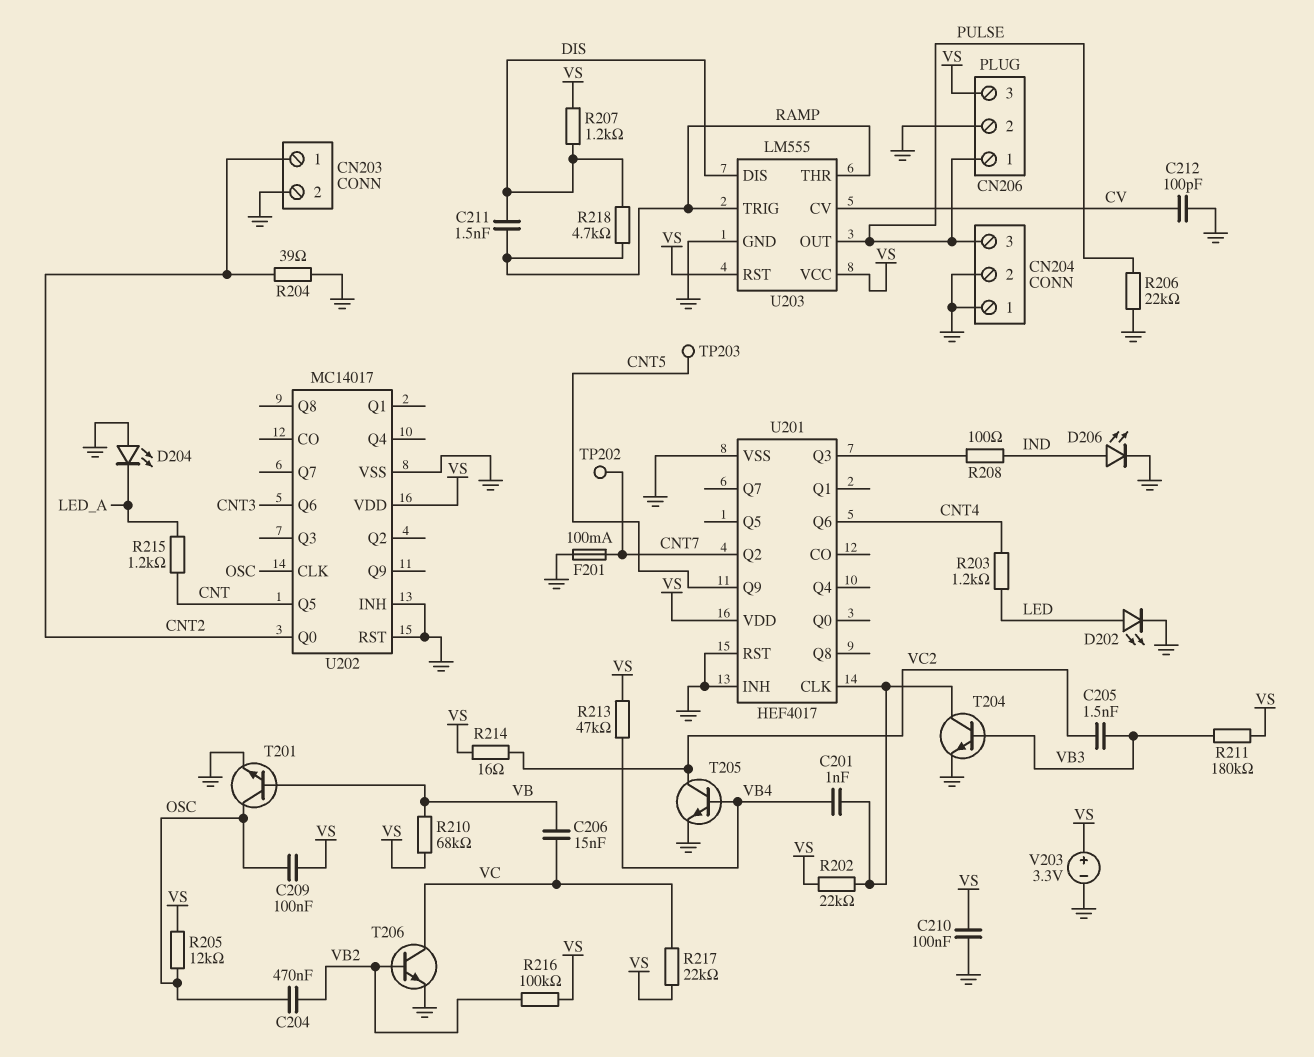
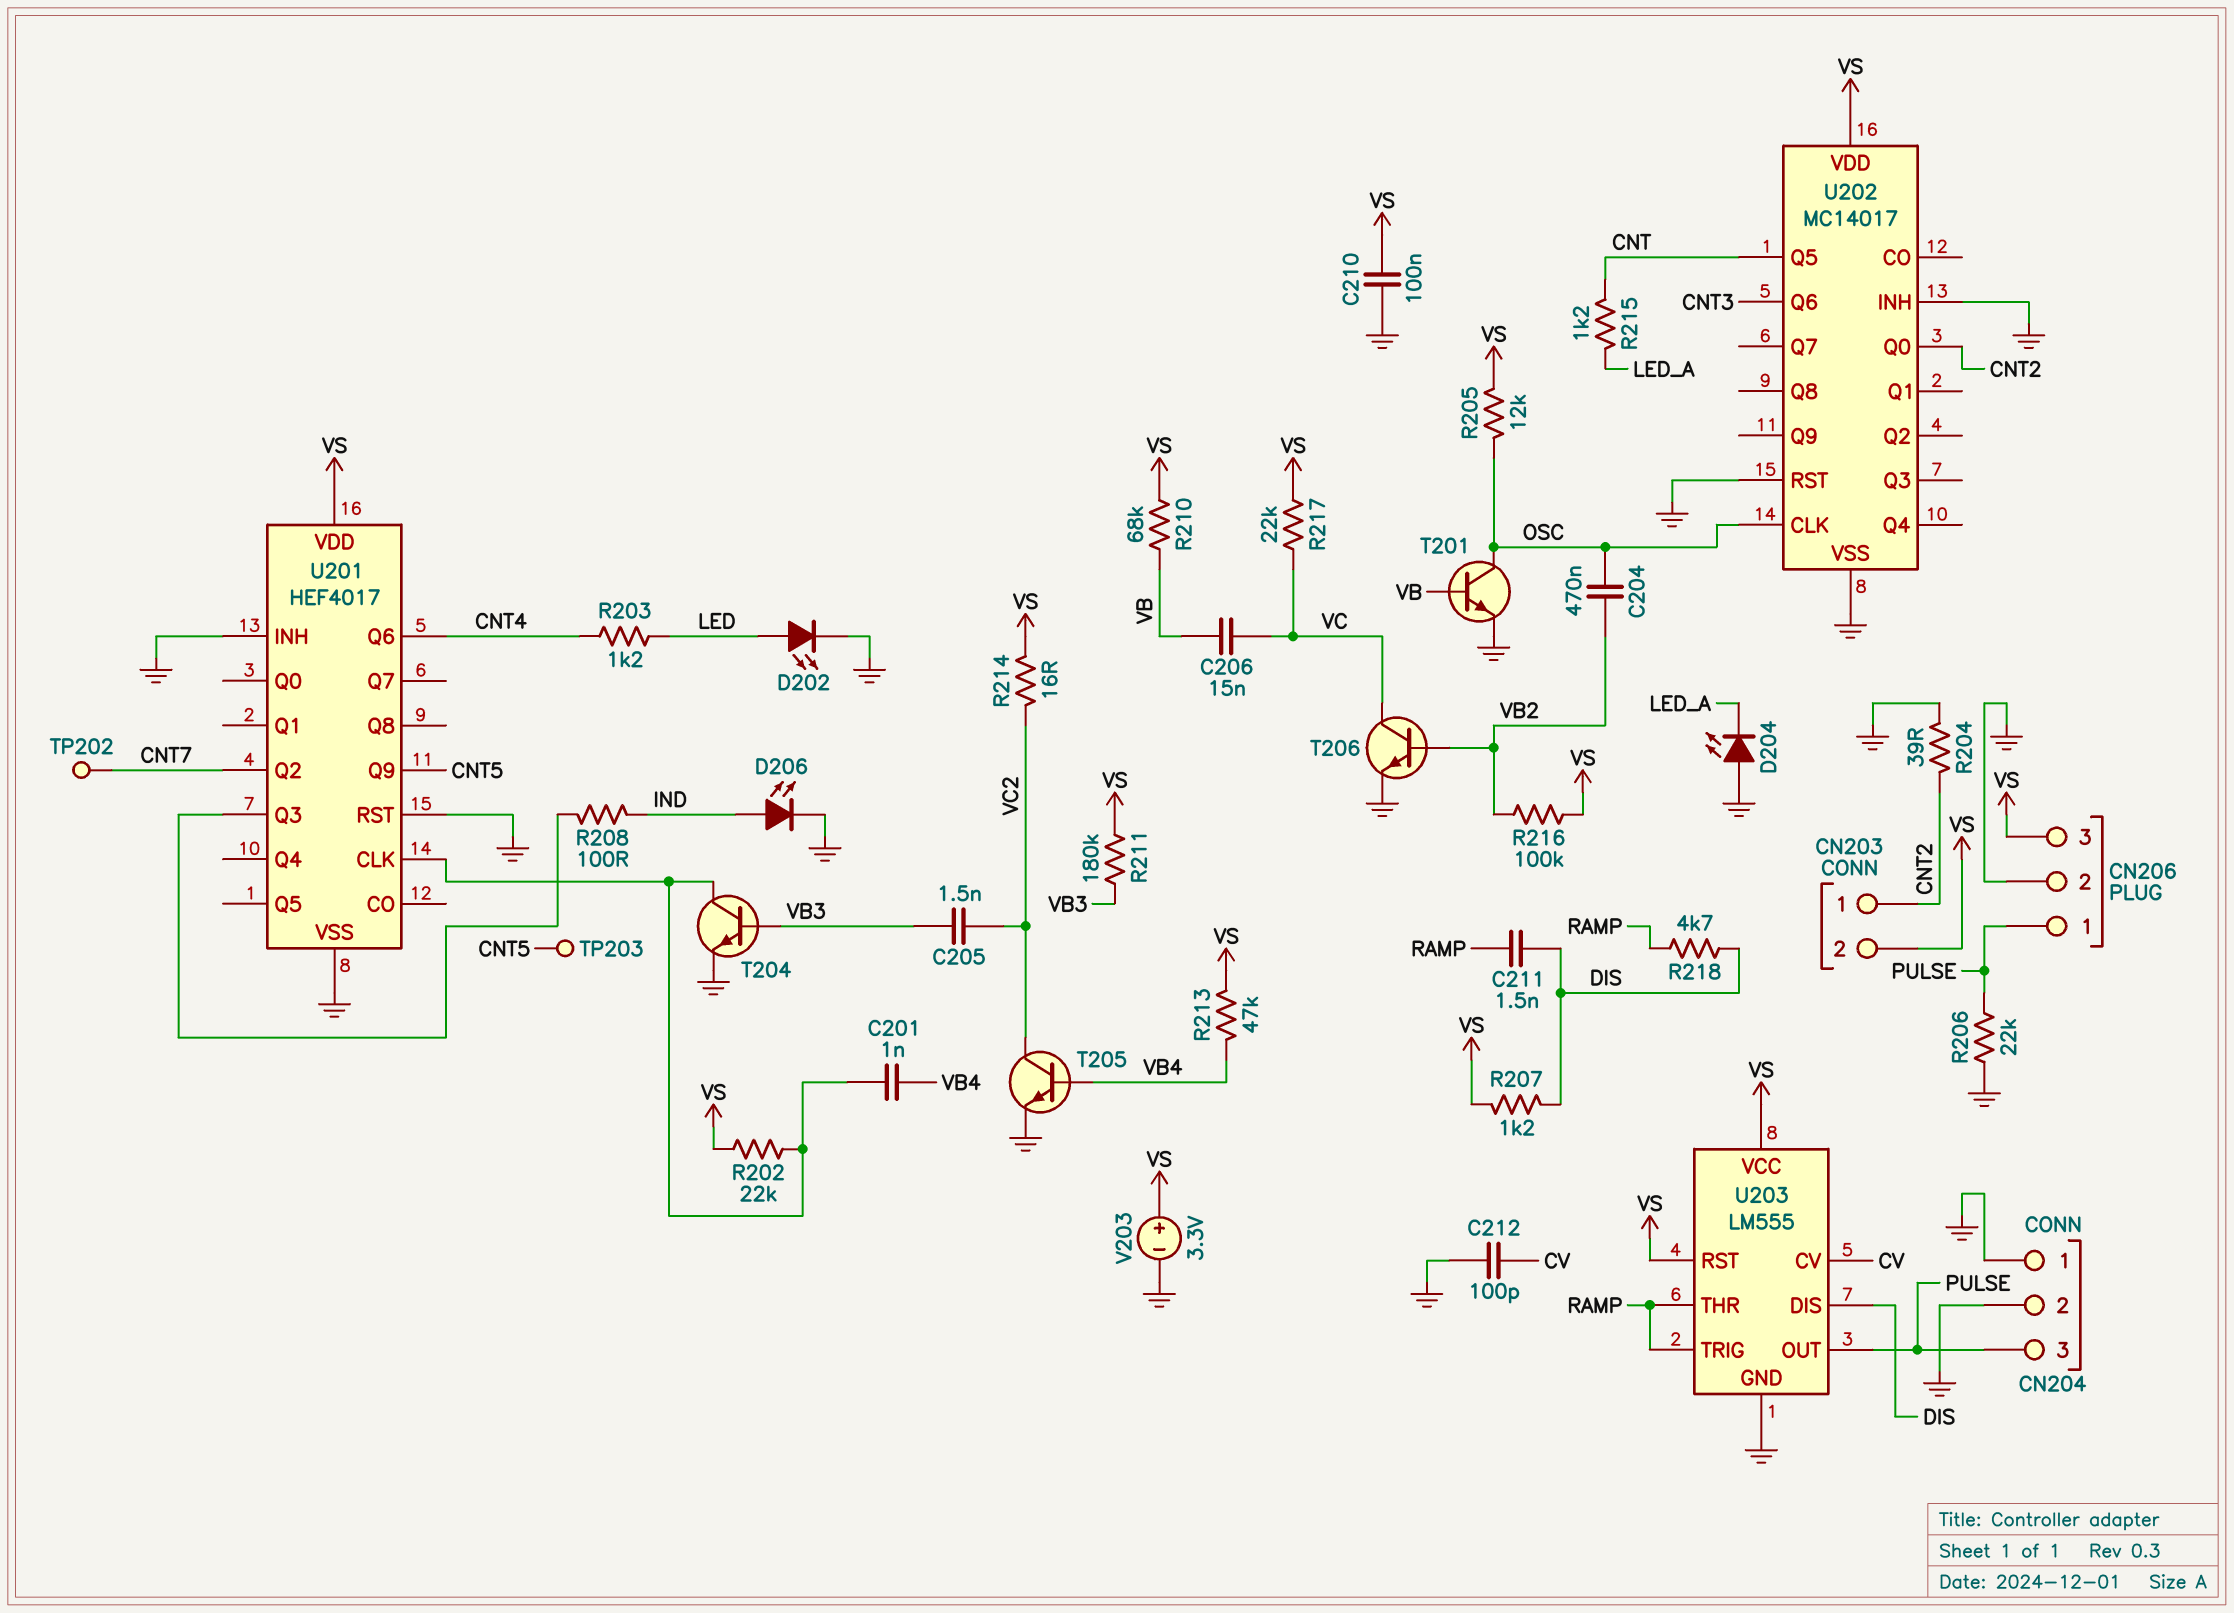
C209: 100nF (OSC, VS) -> none
CN203 pin 2: GND -> VS
F201: 100mA (CNT7, GND) -> none

